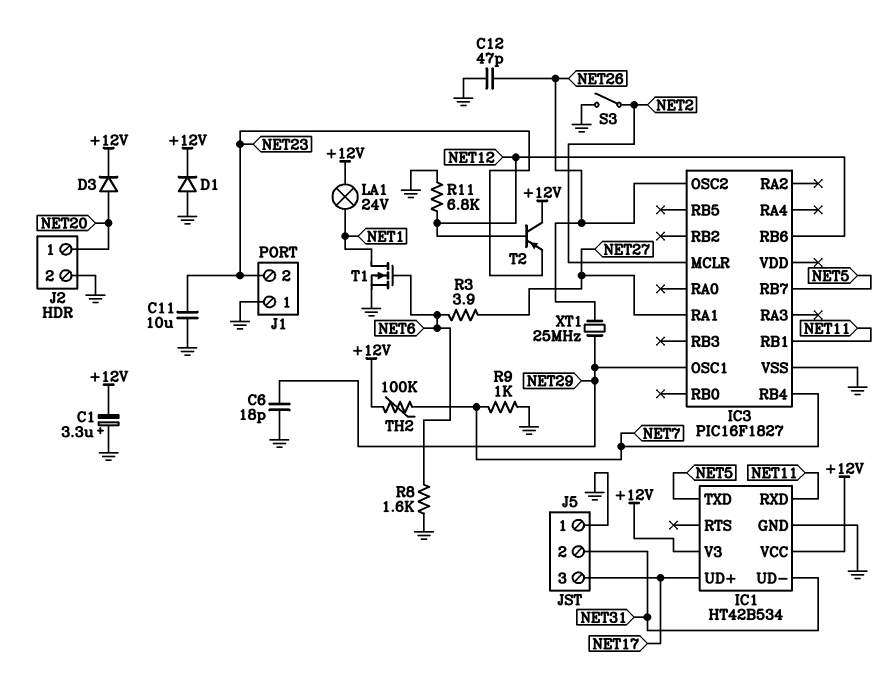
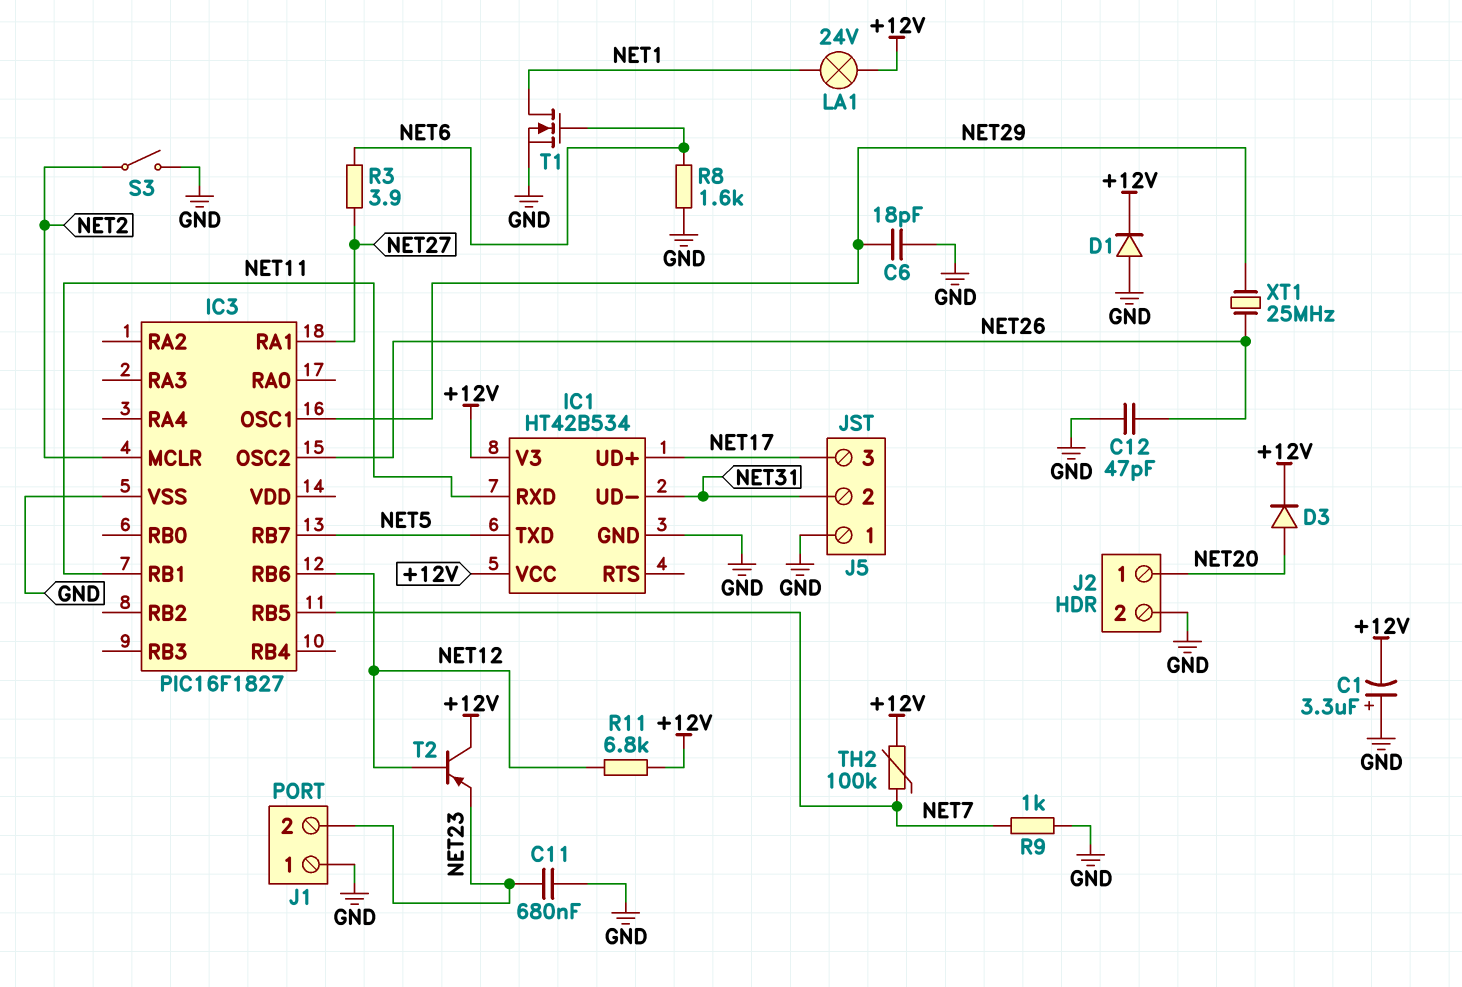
C11: 10uF (GND, NET23) -> 680nF (GND, NET23)
IC3 pin RB4: NET7 -> none
IC3 pin RB5: none -> NET7
R11: 6.8k (GND, NET12) -> 6.8k (+12V, NET12)

